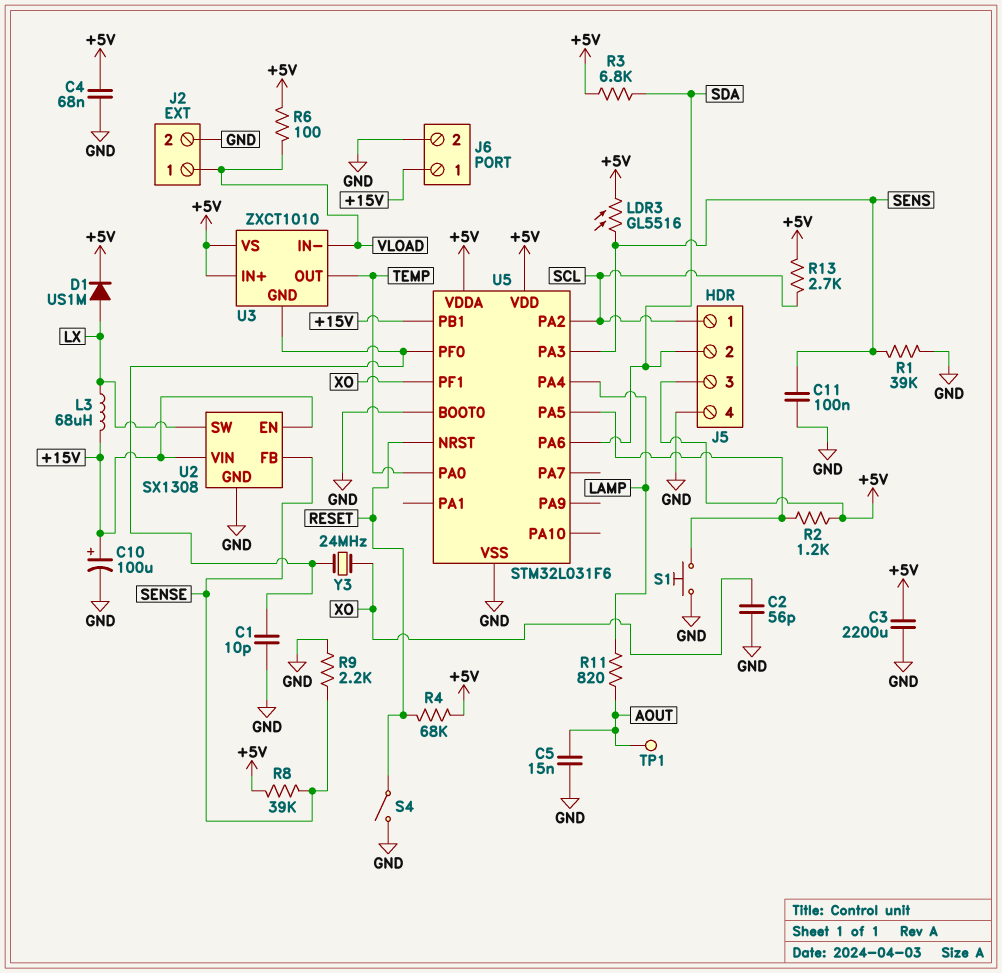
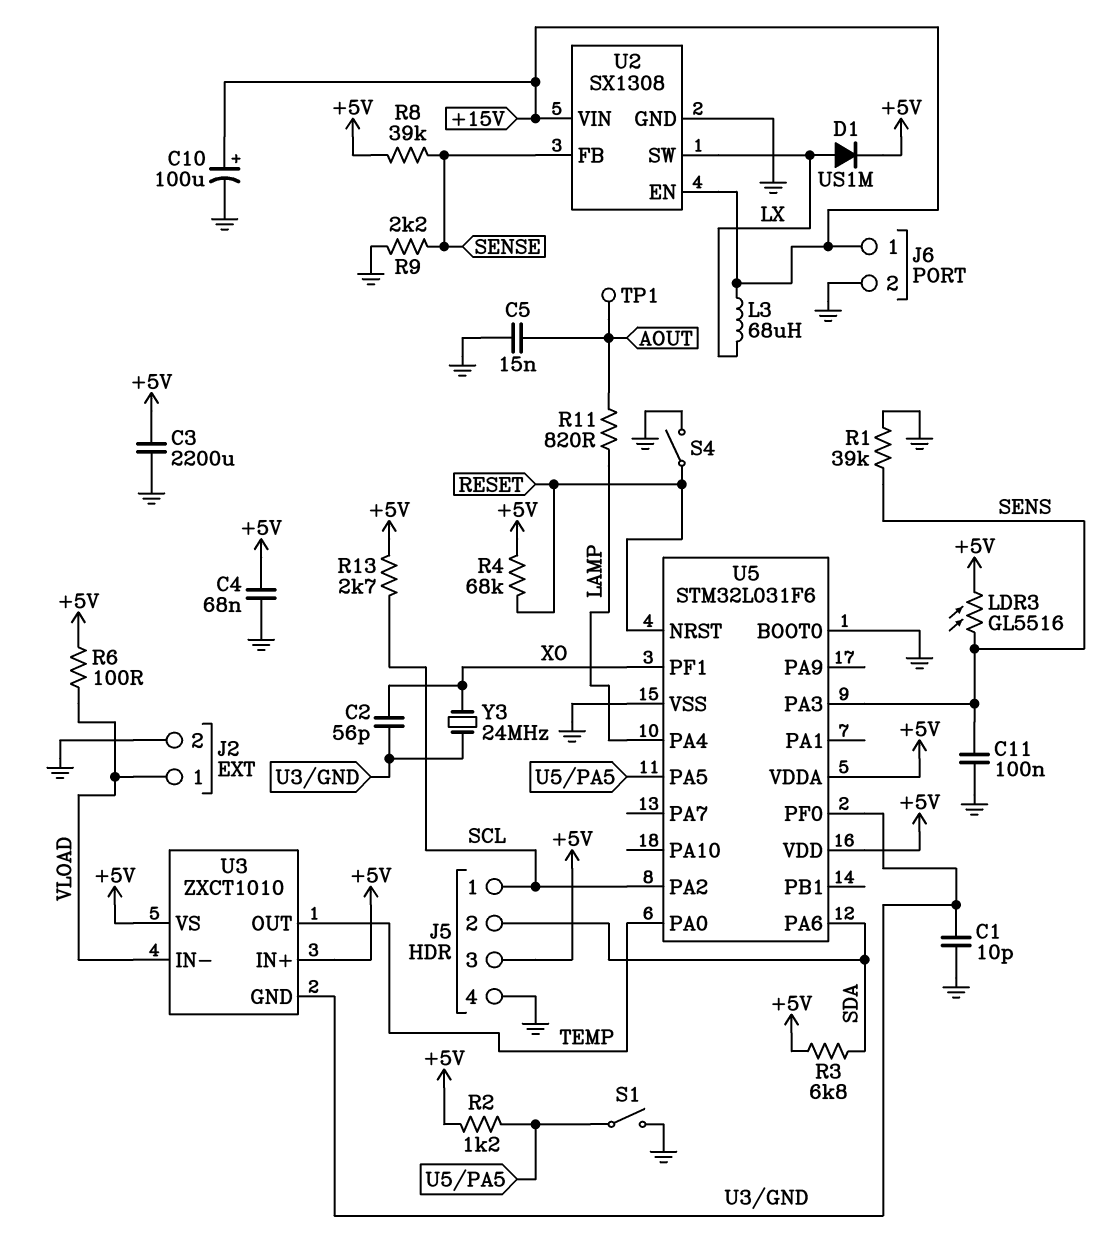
C2: 56pF (GND, XO) -> 56pF (U3/GND, XO)
S1: button (GND, U5/PA5) -> switch (GND, U5/PA5)
U5 pin PB1: +15V -> none

